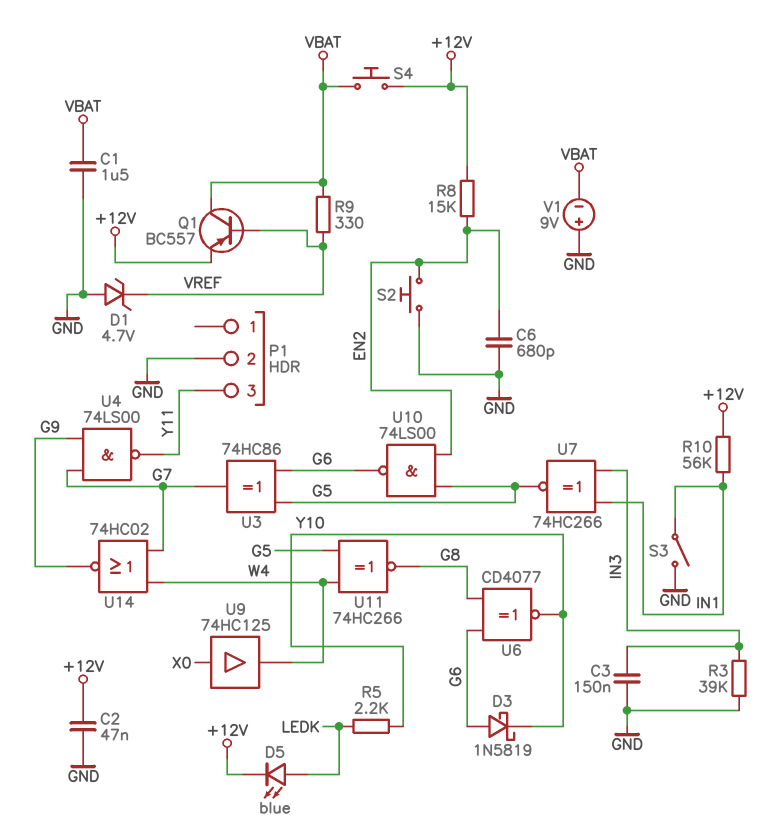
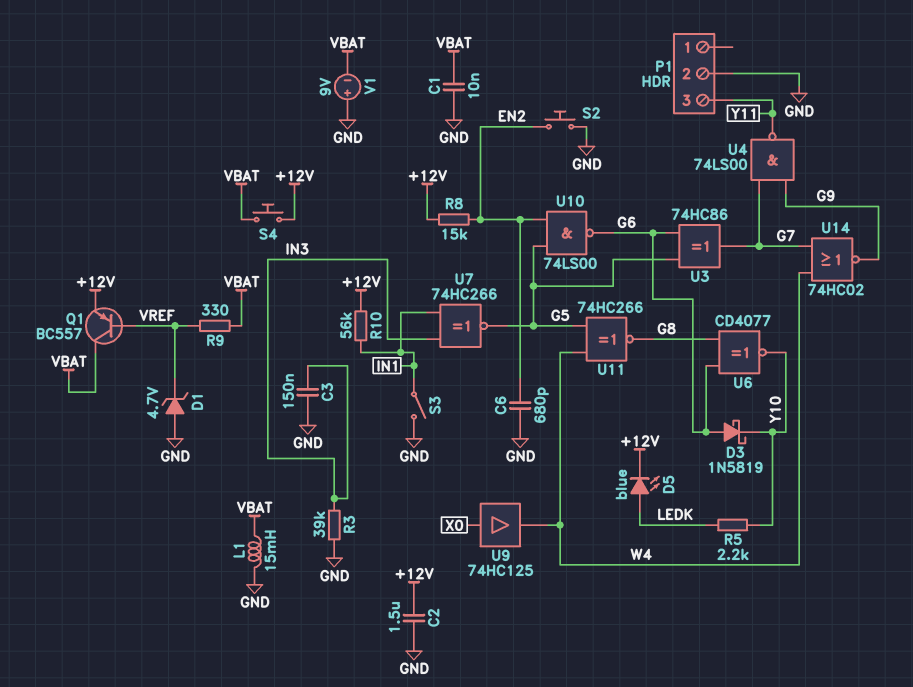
C1: 1.5uF (GND, VBAT) -> 10nF (GND, VBAT)
C2: 47nF (+12V, GND) -> 1.5uF (+12V, GND)
L1: none -> 15mH (GND, VBAT)

